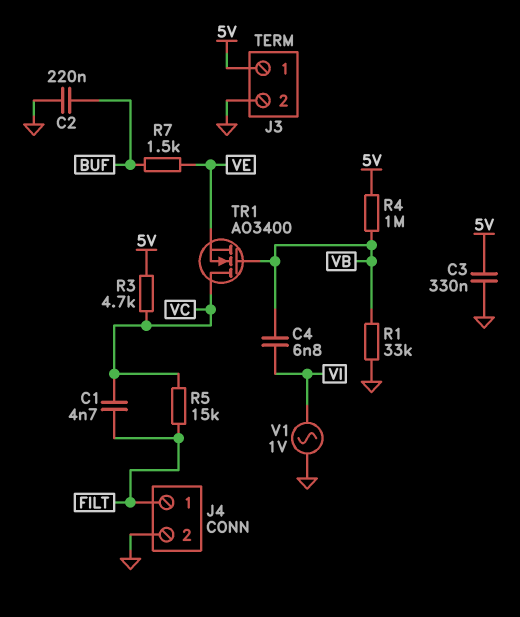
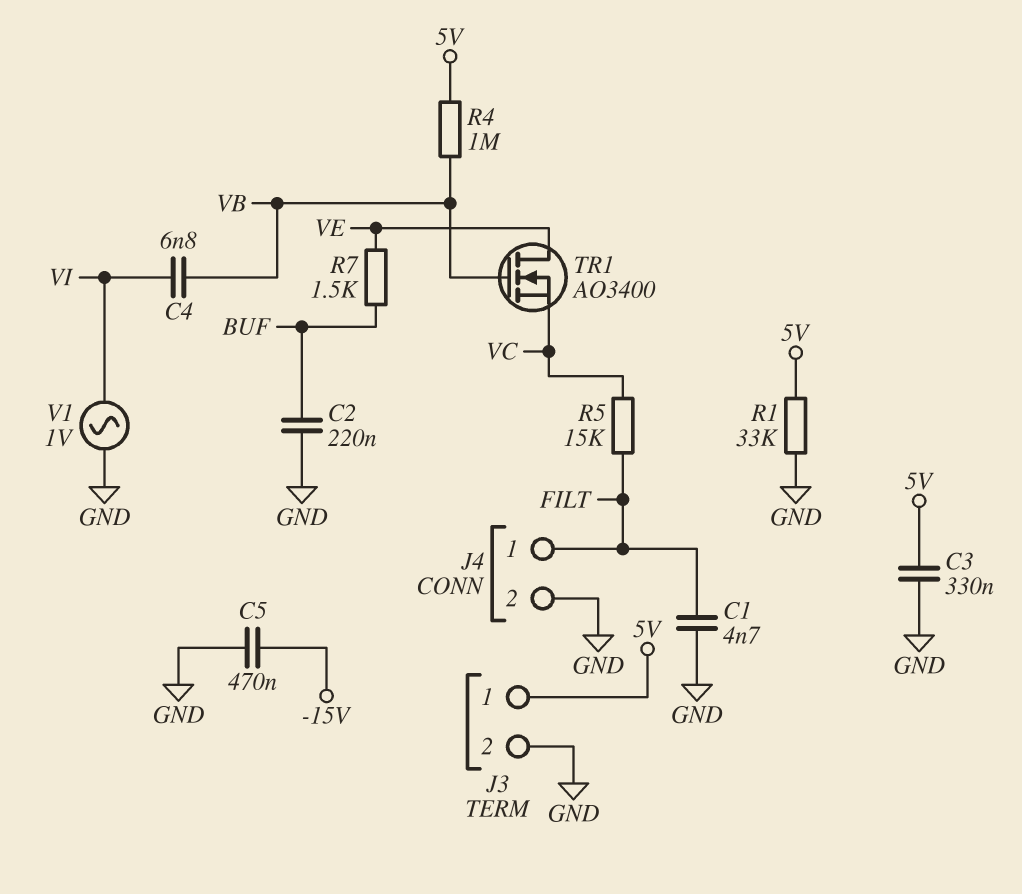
C1: 4.7nF (FILT, VC) -> 4.7nF (FILT, GND)
C5: none -> 470nF (-15V, GND)
R1: 33k (GND, VB) -> 33k (5V, GND)
R3: 4.7k (5V, VC) -> none
TR1: NMOS AO3400 (G VB, D VC, S VE) -> NMOS AO3400 (G VB, D VE, S VC)

